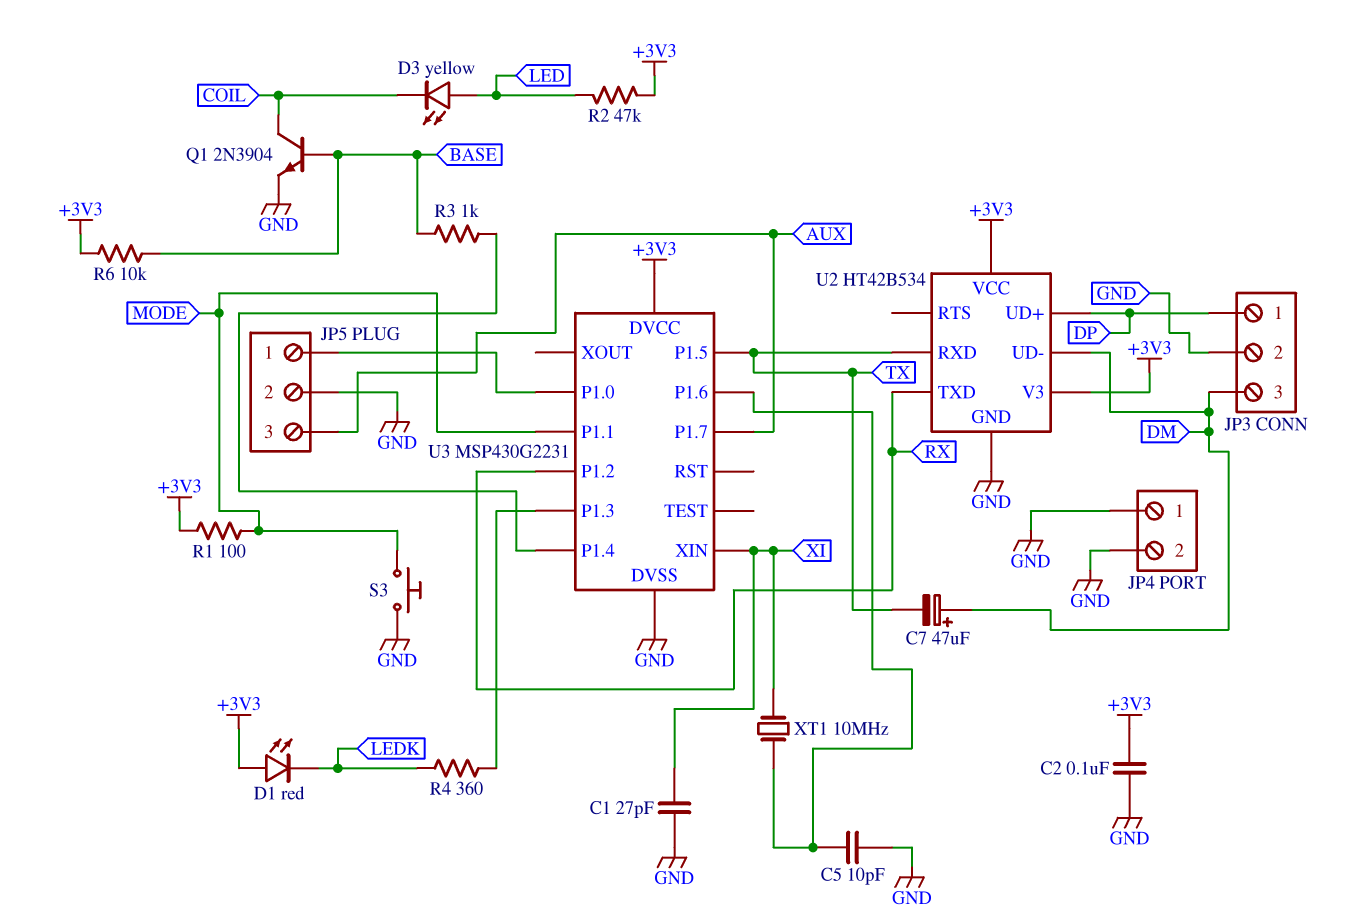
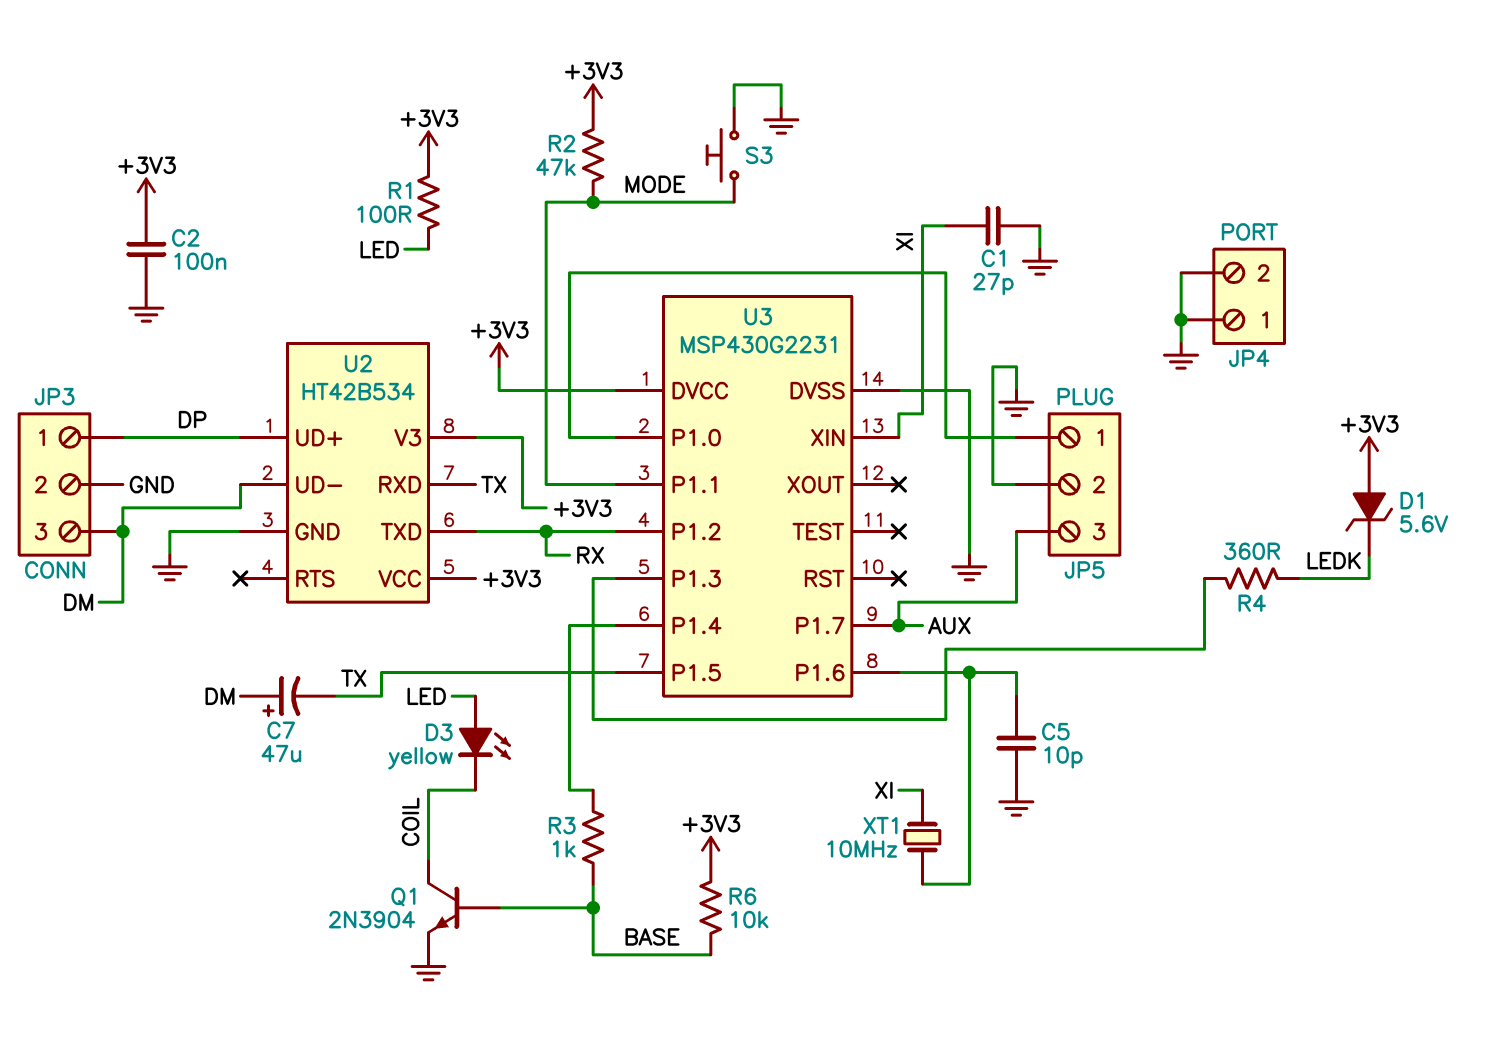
D1: LED red (A +3V3, K LEDK) -> zener 5.6V (A +3V3, K LEDK)
R1: 100 (+3V3, MODE) -> 100 (+3V3, LED)
R2: 47k (+3V3, LED) -> 47k (+3V3, MODE)

